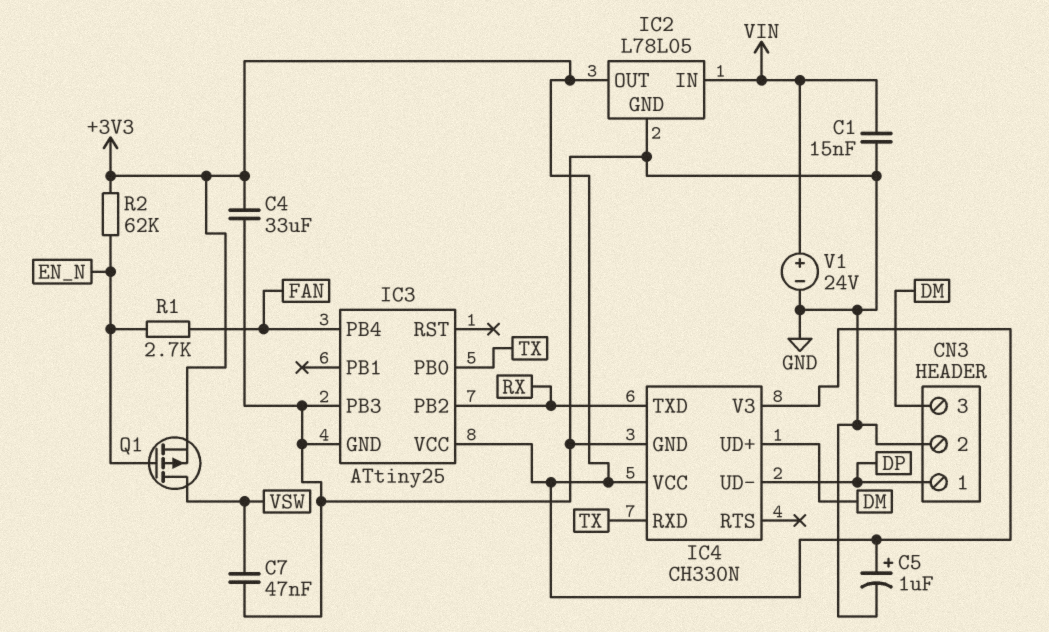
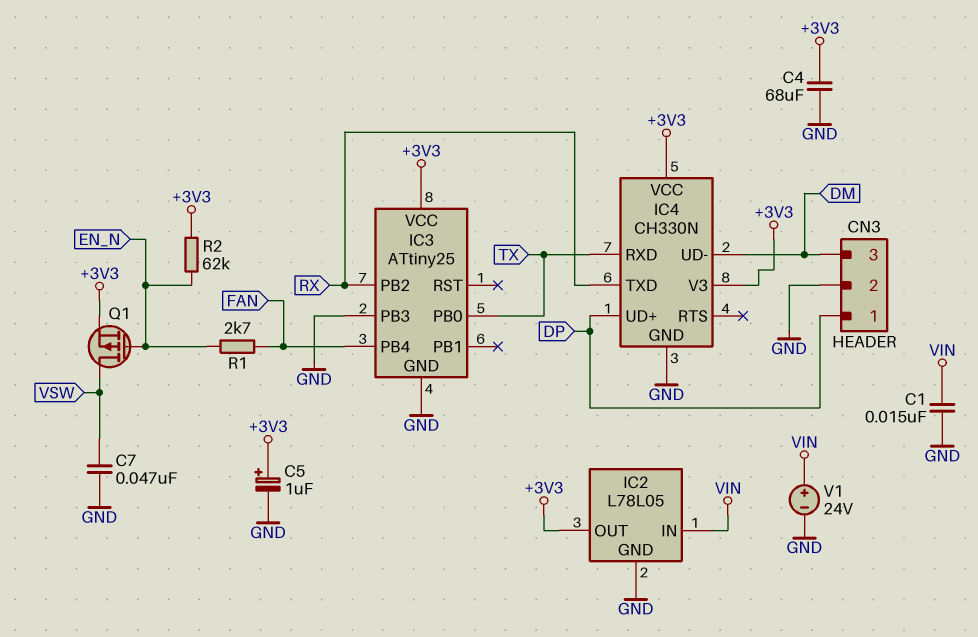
C4: 33uF (+3V3, GND) -> 68uF (+3V3, GND)
IC4 pin UD+: DM -> DP
IC4 pin UD-: DP -> DM

